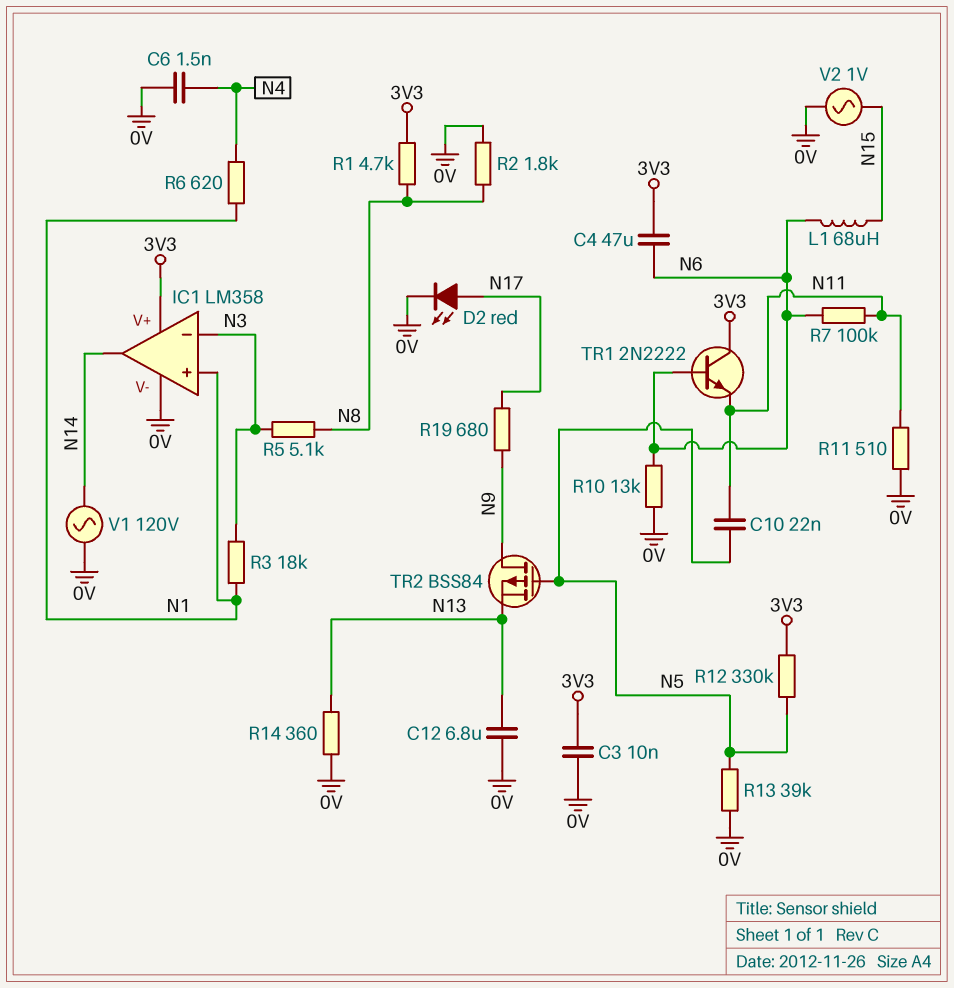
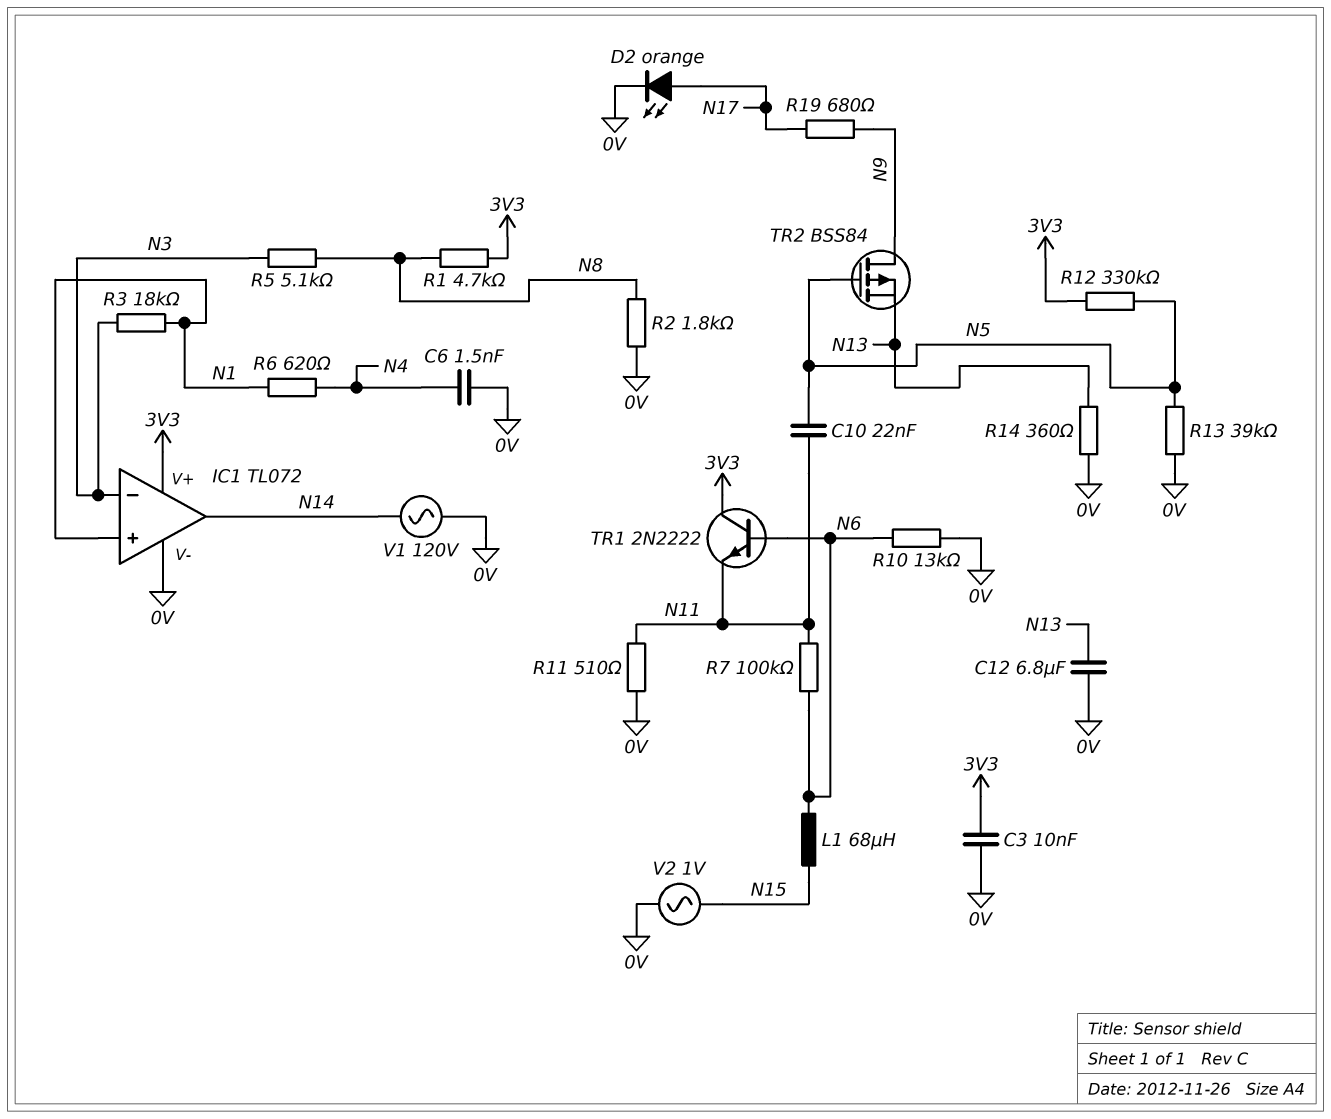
C4: 47uF (3V3, N6) -> none
D2: LED red (A N17, K 0V) -> LED orange (A N17, K 0V)
IC1: LM358 -> TL072

